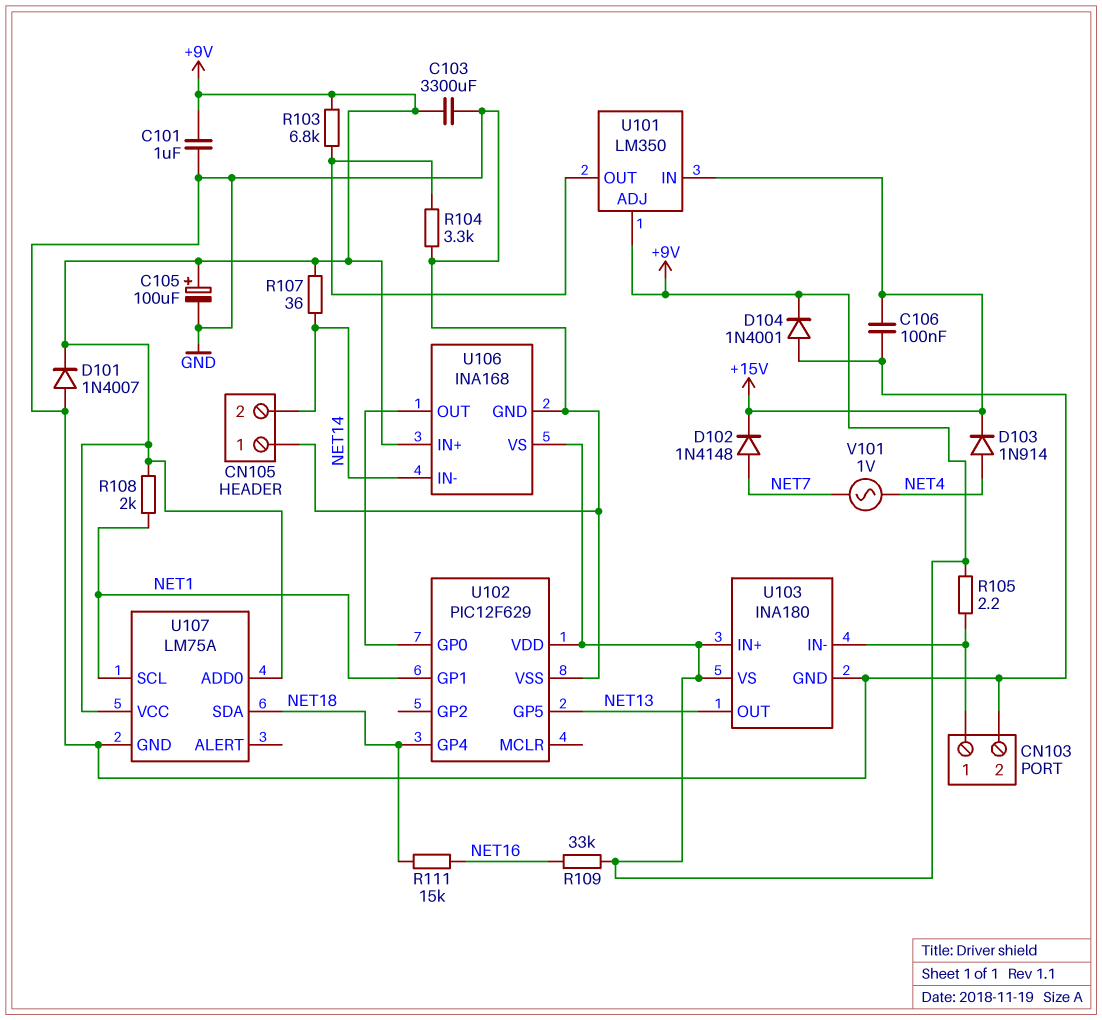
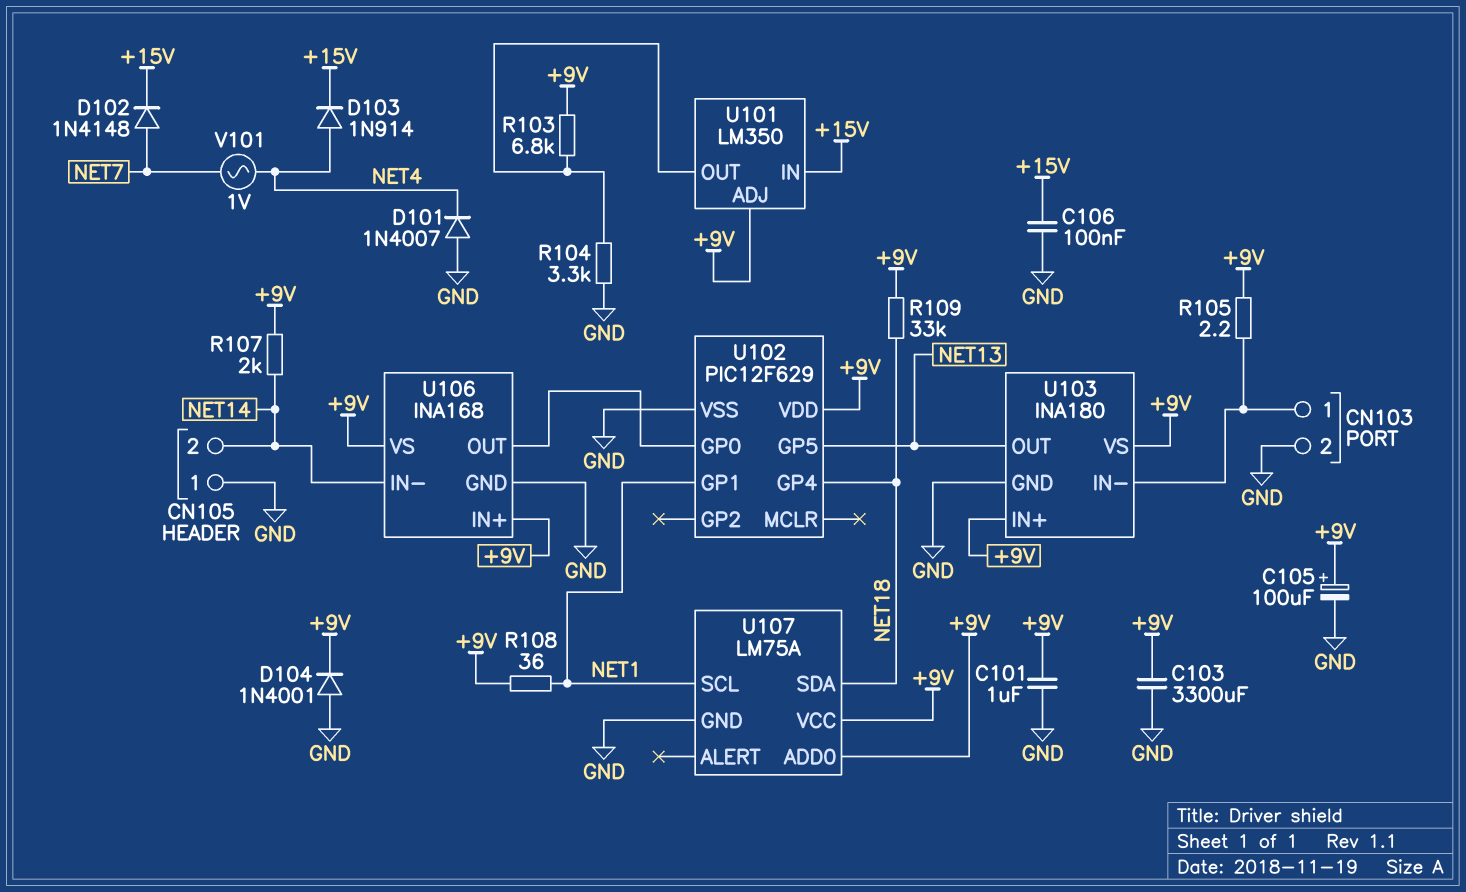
D101: diode 1N4007 (A GND, K +9V) -> diode 1N4007 (A GND, K NET4)
R107: 36 (+9V, NET14) -> 2k (+9V, NET14)
R108: 2k (+9V, NET1) -> 36 (+9V, NET1)
R109: 33k (+9V, NET16) -> 33k (+9V, NET18)
R111: 15k (NET16, NET18) -> none

